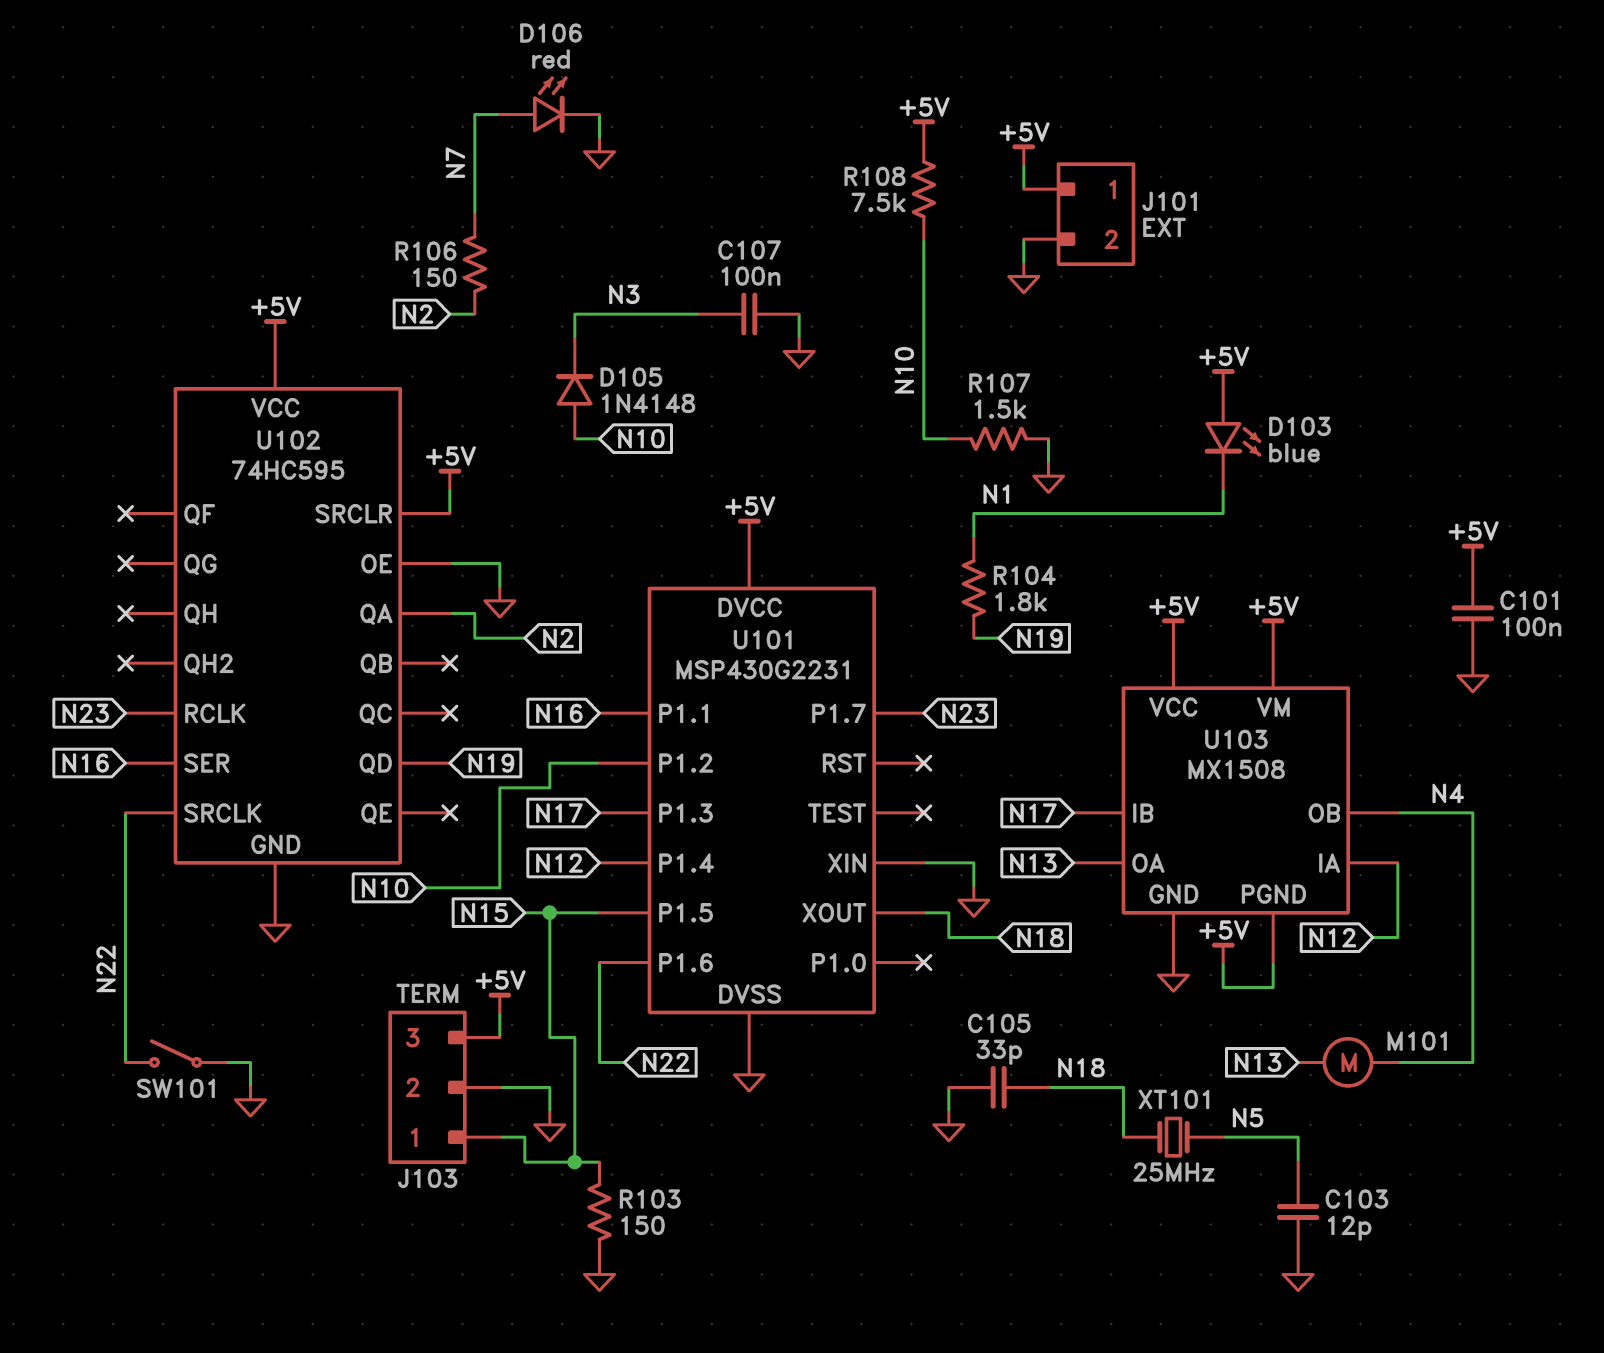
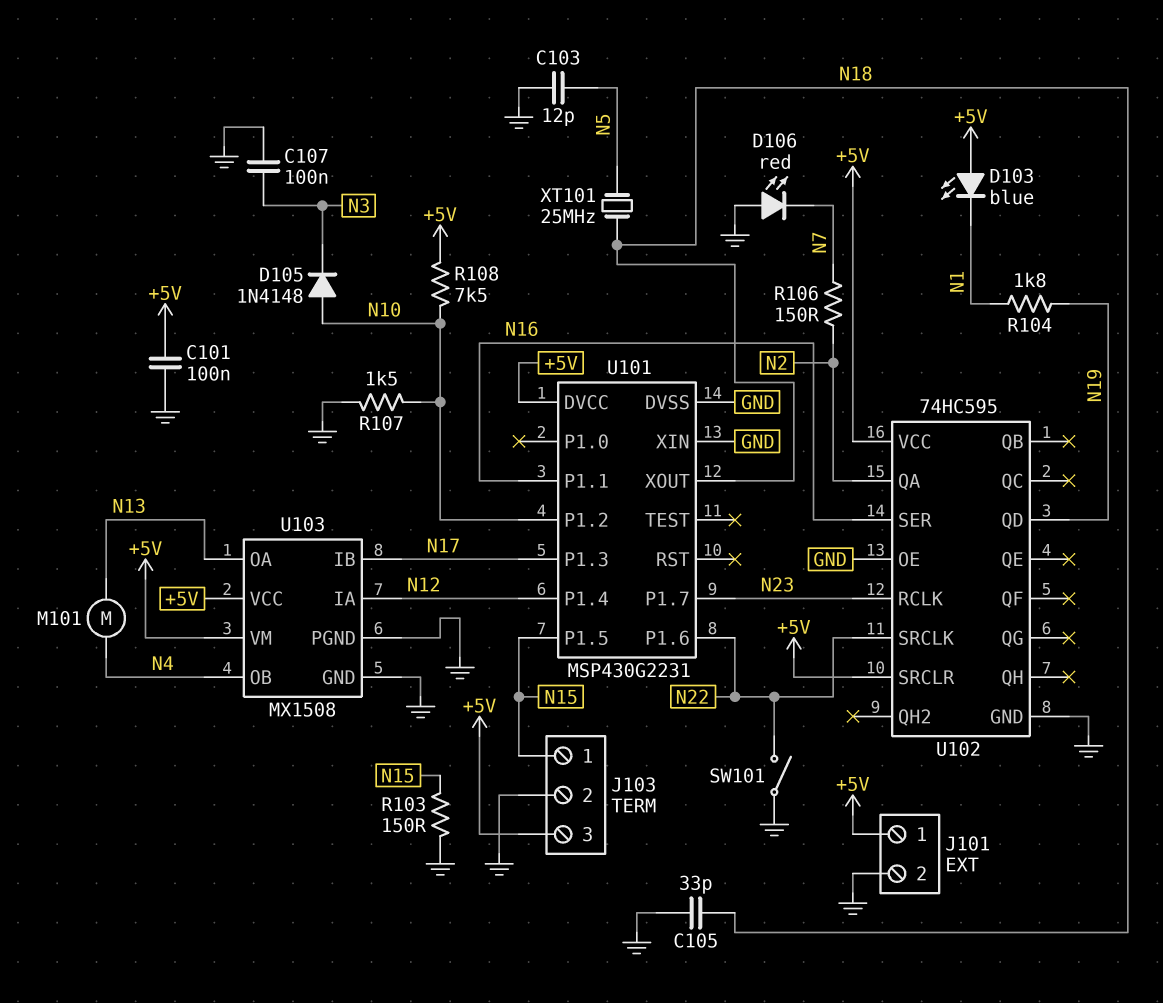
D106: LED red (A N7, K GND) -> LED red (A GND, K N7)
U103 pin PGND: +5V -> GND

